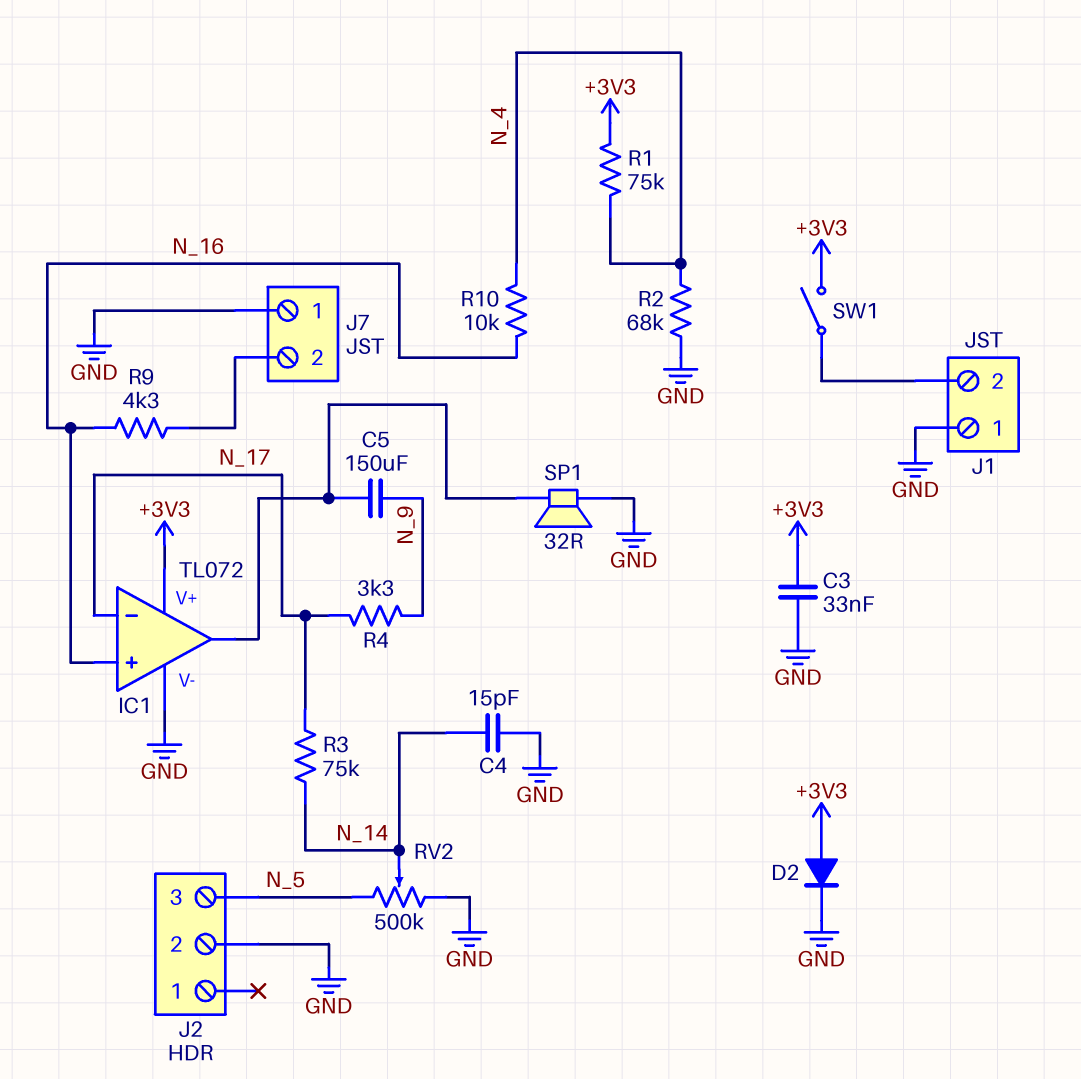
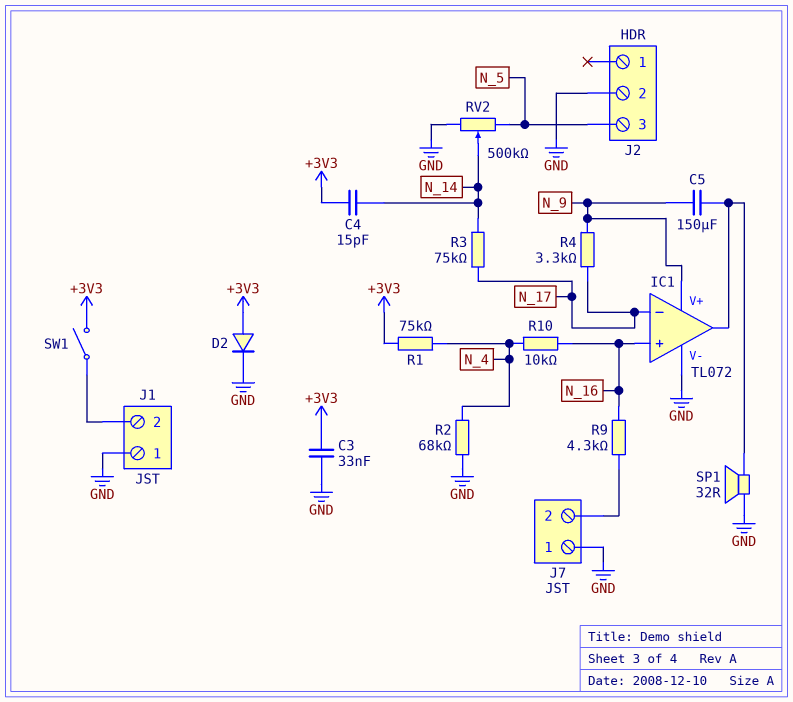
C4: 15pF (GND, N_14) -> 15pF (+3V3, N_14)
IC1 pin V+: +3V3 -> N_9

